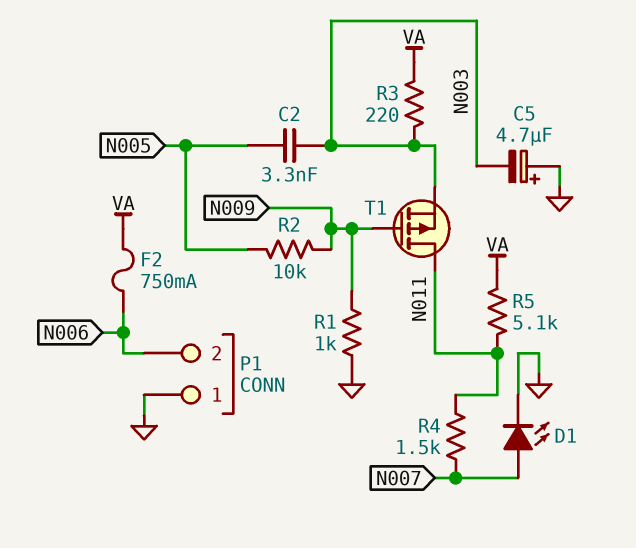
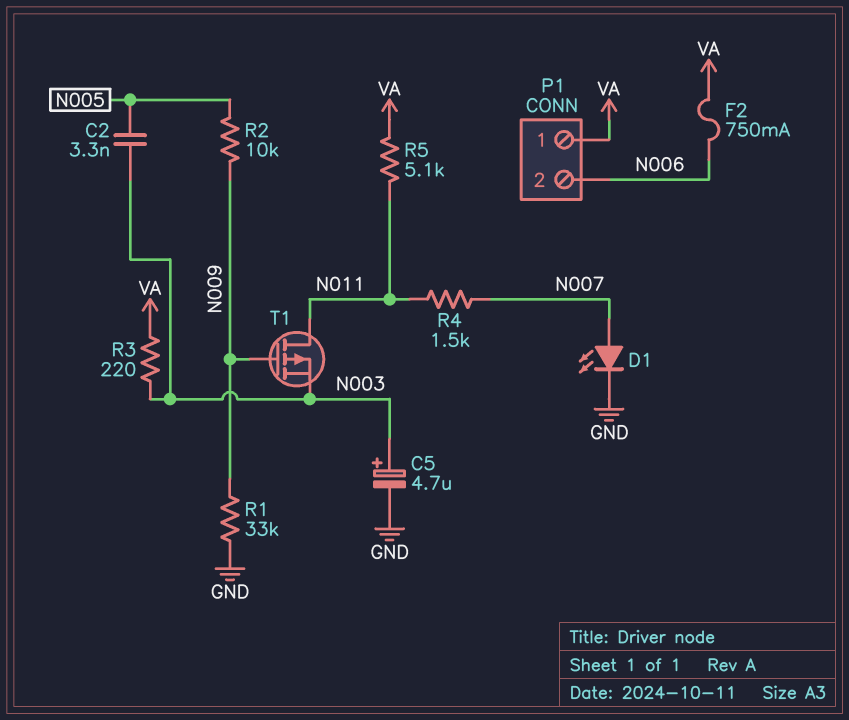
C5: 4.7uF (plus GND, minus N003) -> 4.7uF (plus N003, minus GND)
P1 pin 1: GND -> VA
R1: 1k (GND, N009) -> 33k (GND, N009)

